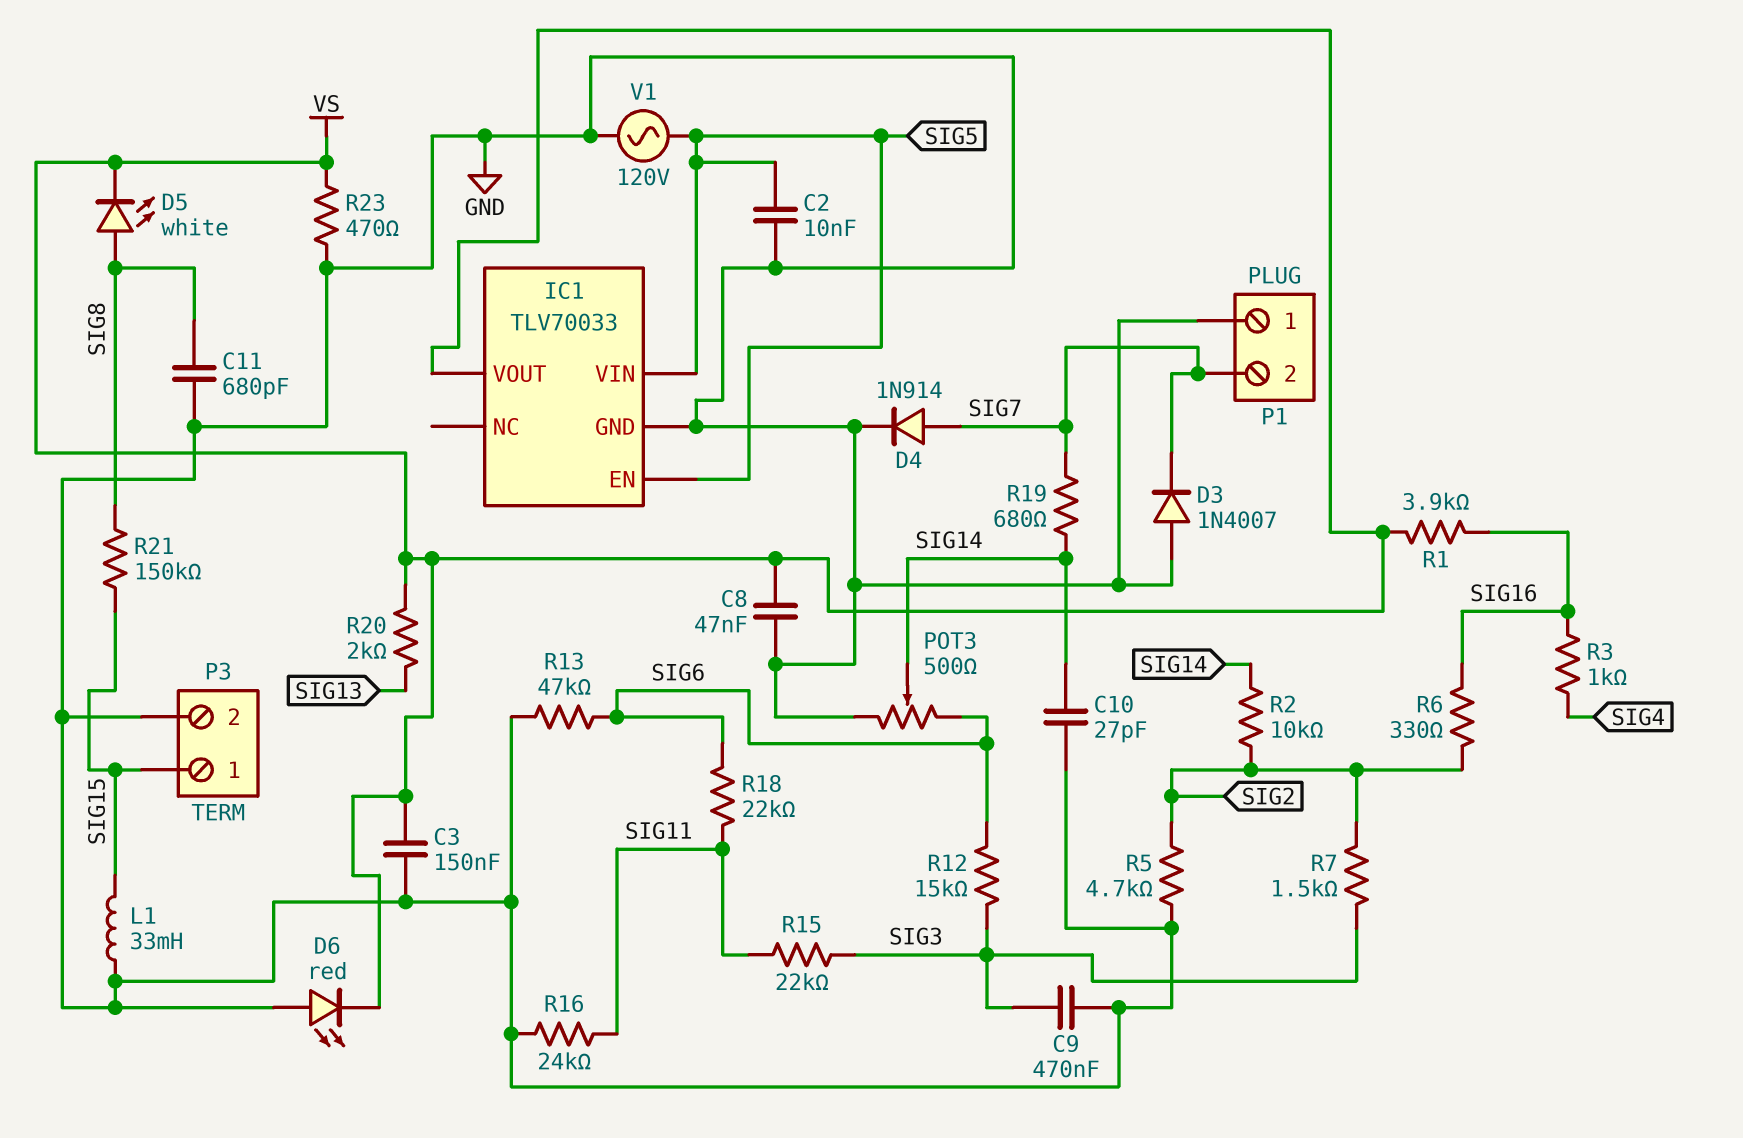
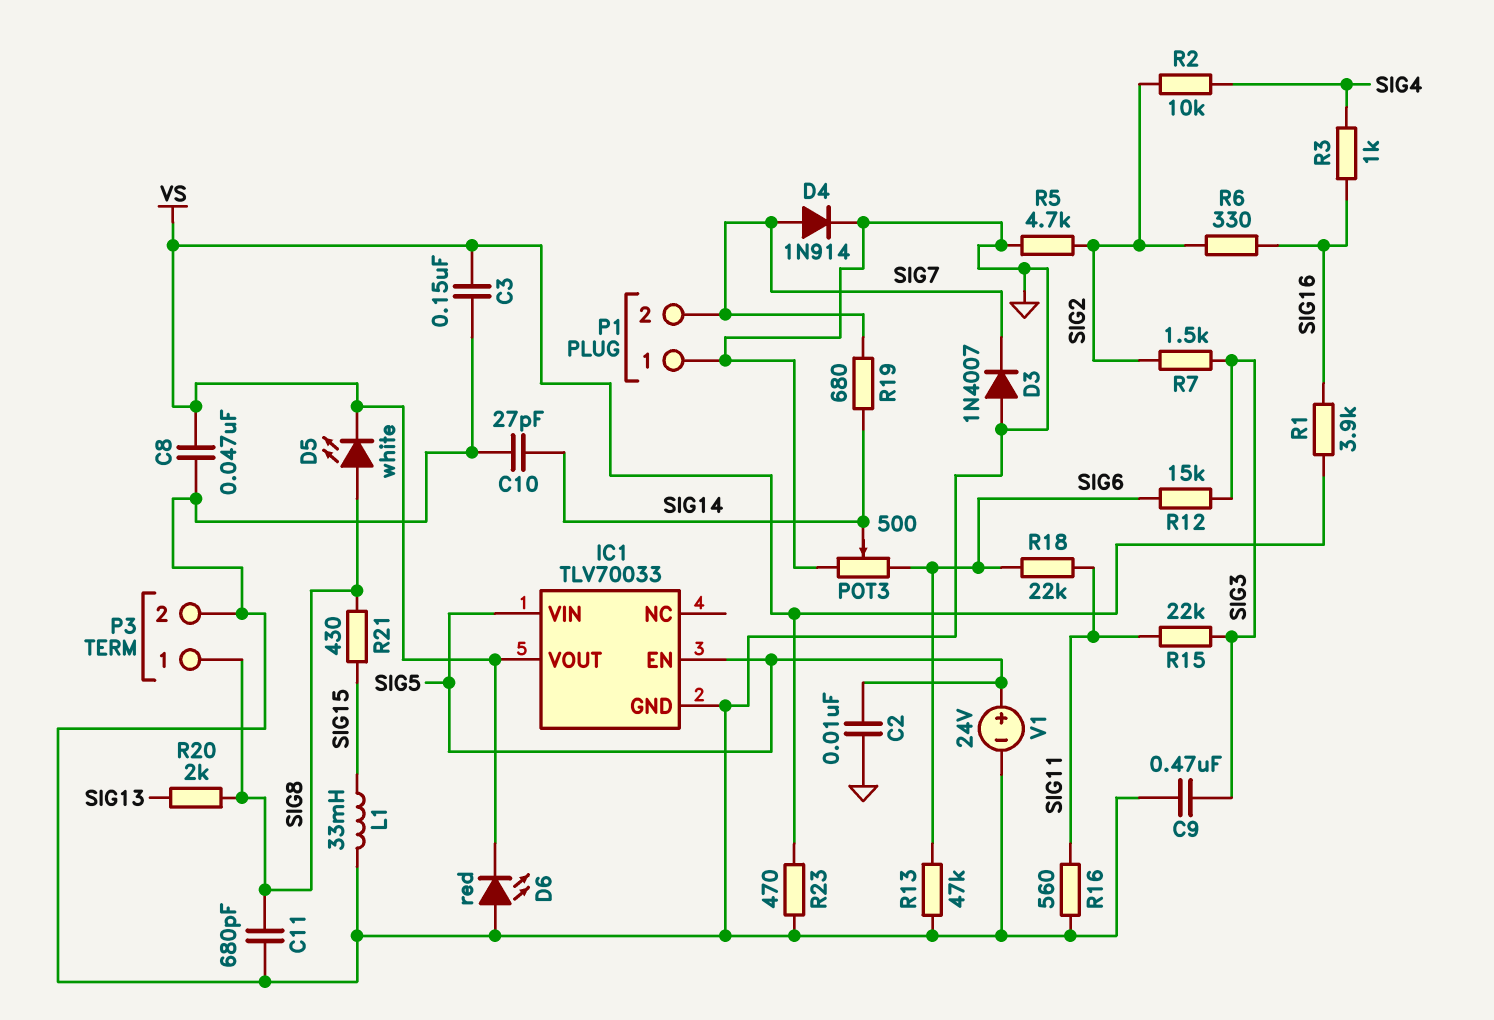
P3 pin 1: SIG15 -> SIG8
R2: 10k (SIG2, SIG14) -> 10k (SIG2, SIG4)
R16: 24k (GND, SIG11) -> 560 (GND, SIG11)
R20: 2k (SIG13, VS) -> 2k (SIG8, SIG13)
R21: 150k (SIG8, SIG15) -> 430 (SIG8, SIG15)
V1: AC 120V (GND, SIG5) -> 24V (plus SIG5, minus GND)

